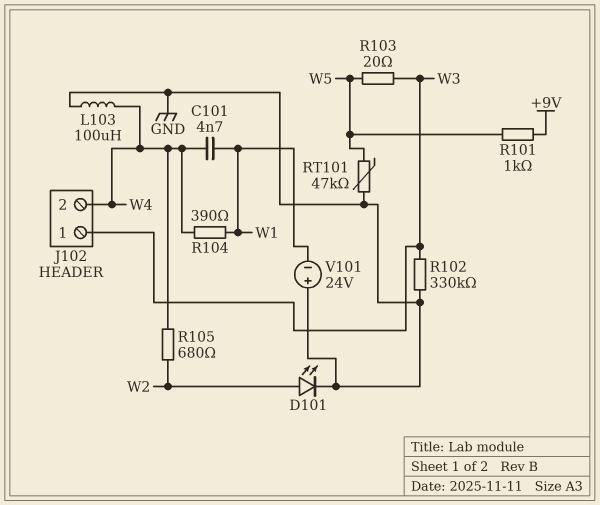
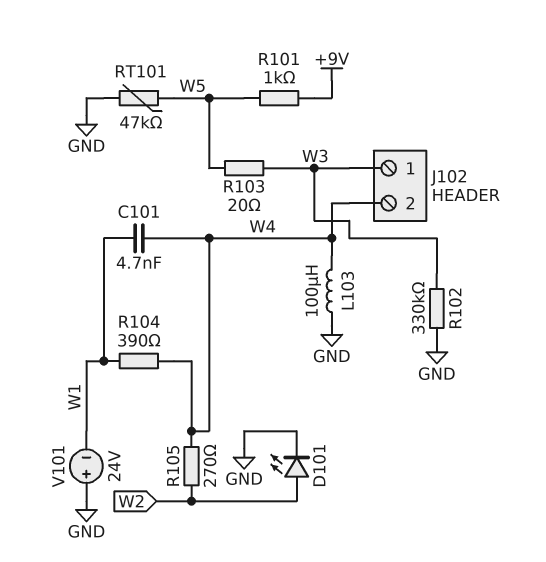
R105: 680 (W2, W4) -> 270 (W2, W4)

